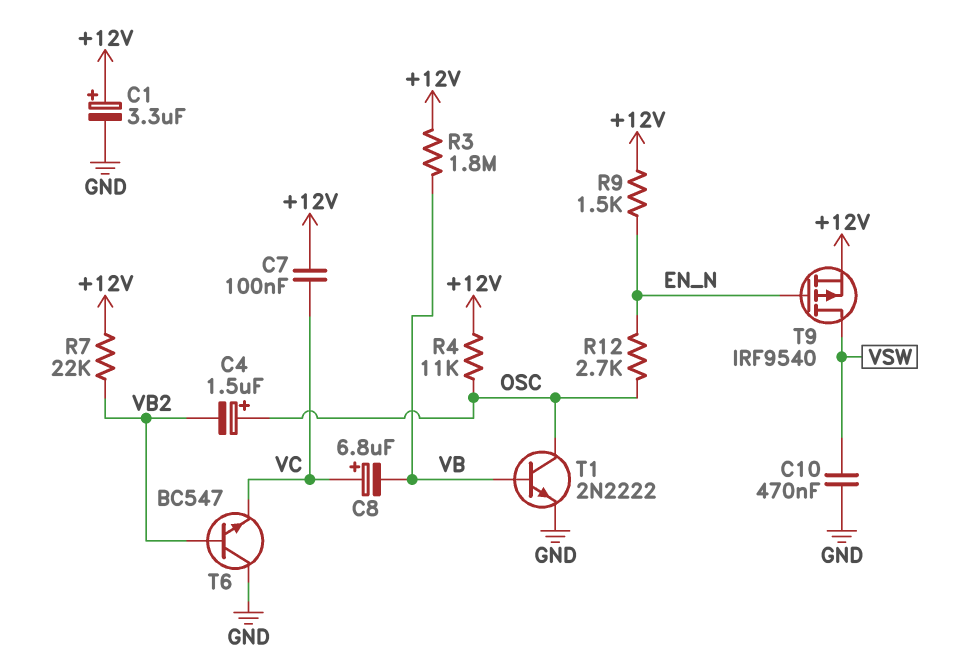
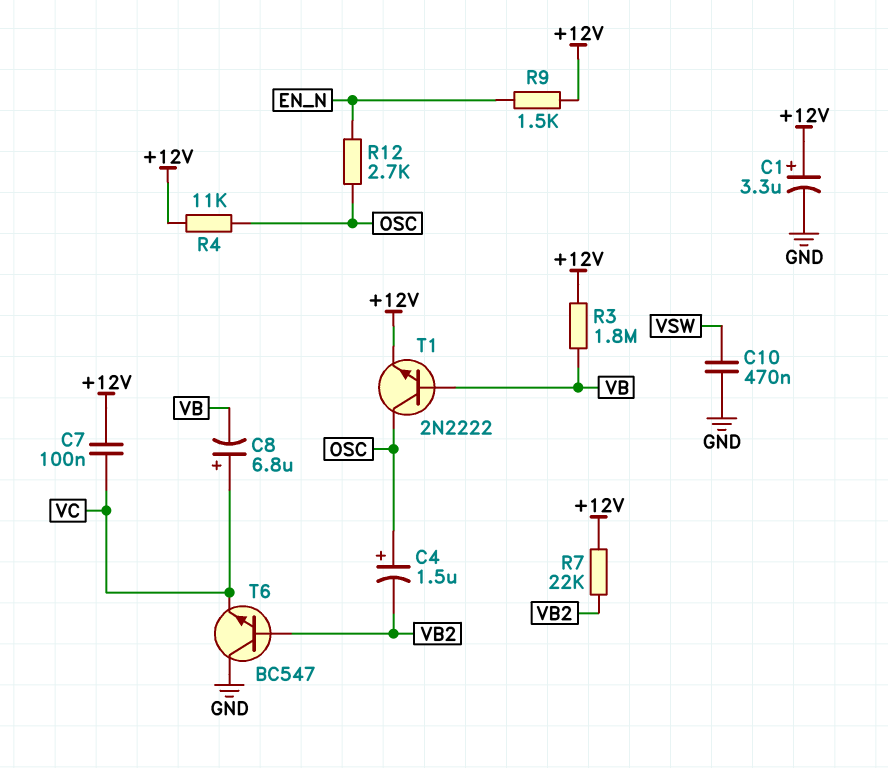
T1: NPN 2N2222 (B VB, C OSC, E GND) -> NPN 2N2222 (B VB, C OSC, E +12V)
T9: PMOS IRF9540 (G EN_N, D VSW, S +12V) -> none

